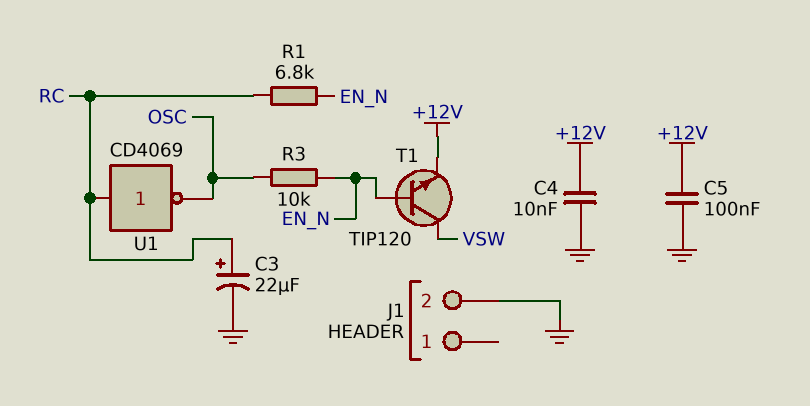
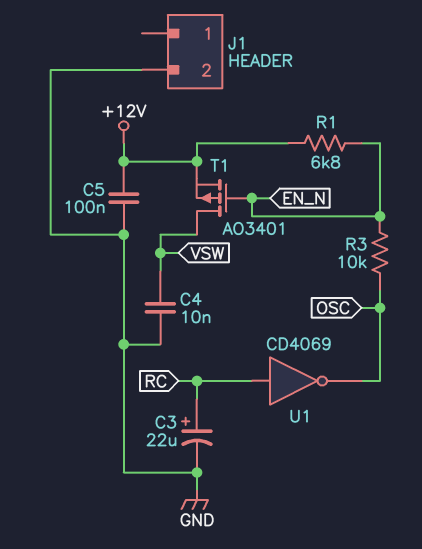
C4: 10nF (+12V, GND) -> 10nF (GND, VSW)
R1: 6.8k (EN_N, RC) -> 6.8k (+12V, EN_N)
T1: NPN TIP120 (B EN_N, C VSW, E +12V) -> PMOS AO3401 (G EN_N, D VSW, S +12V)

